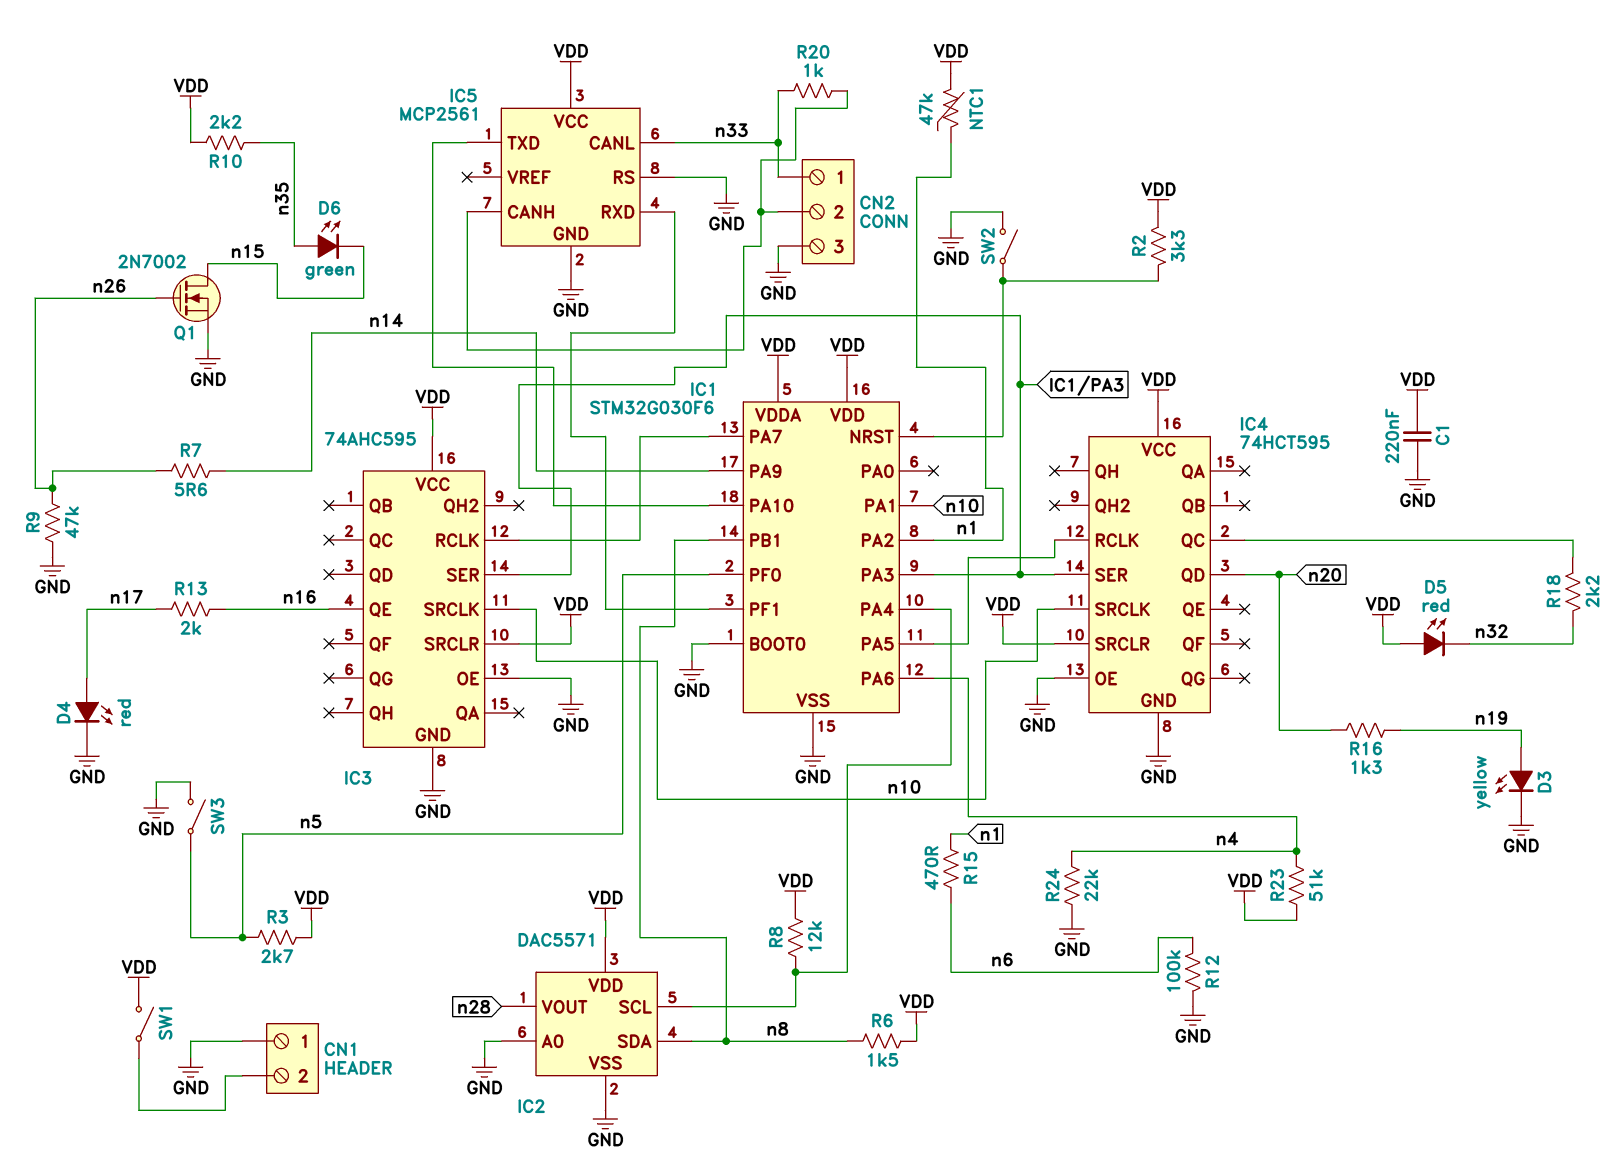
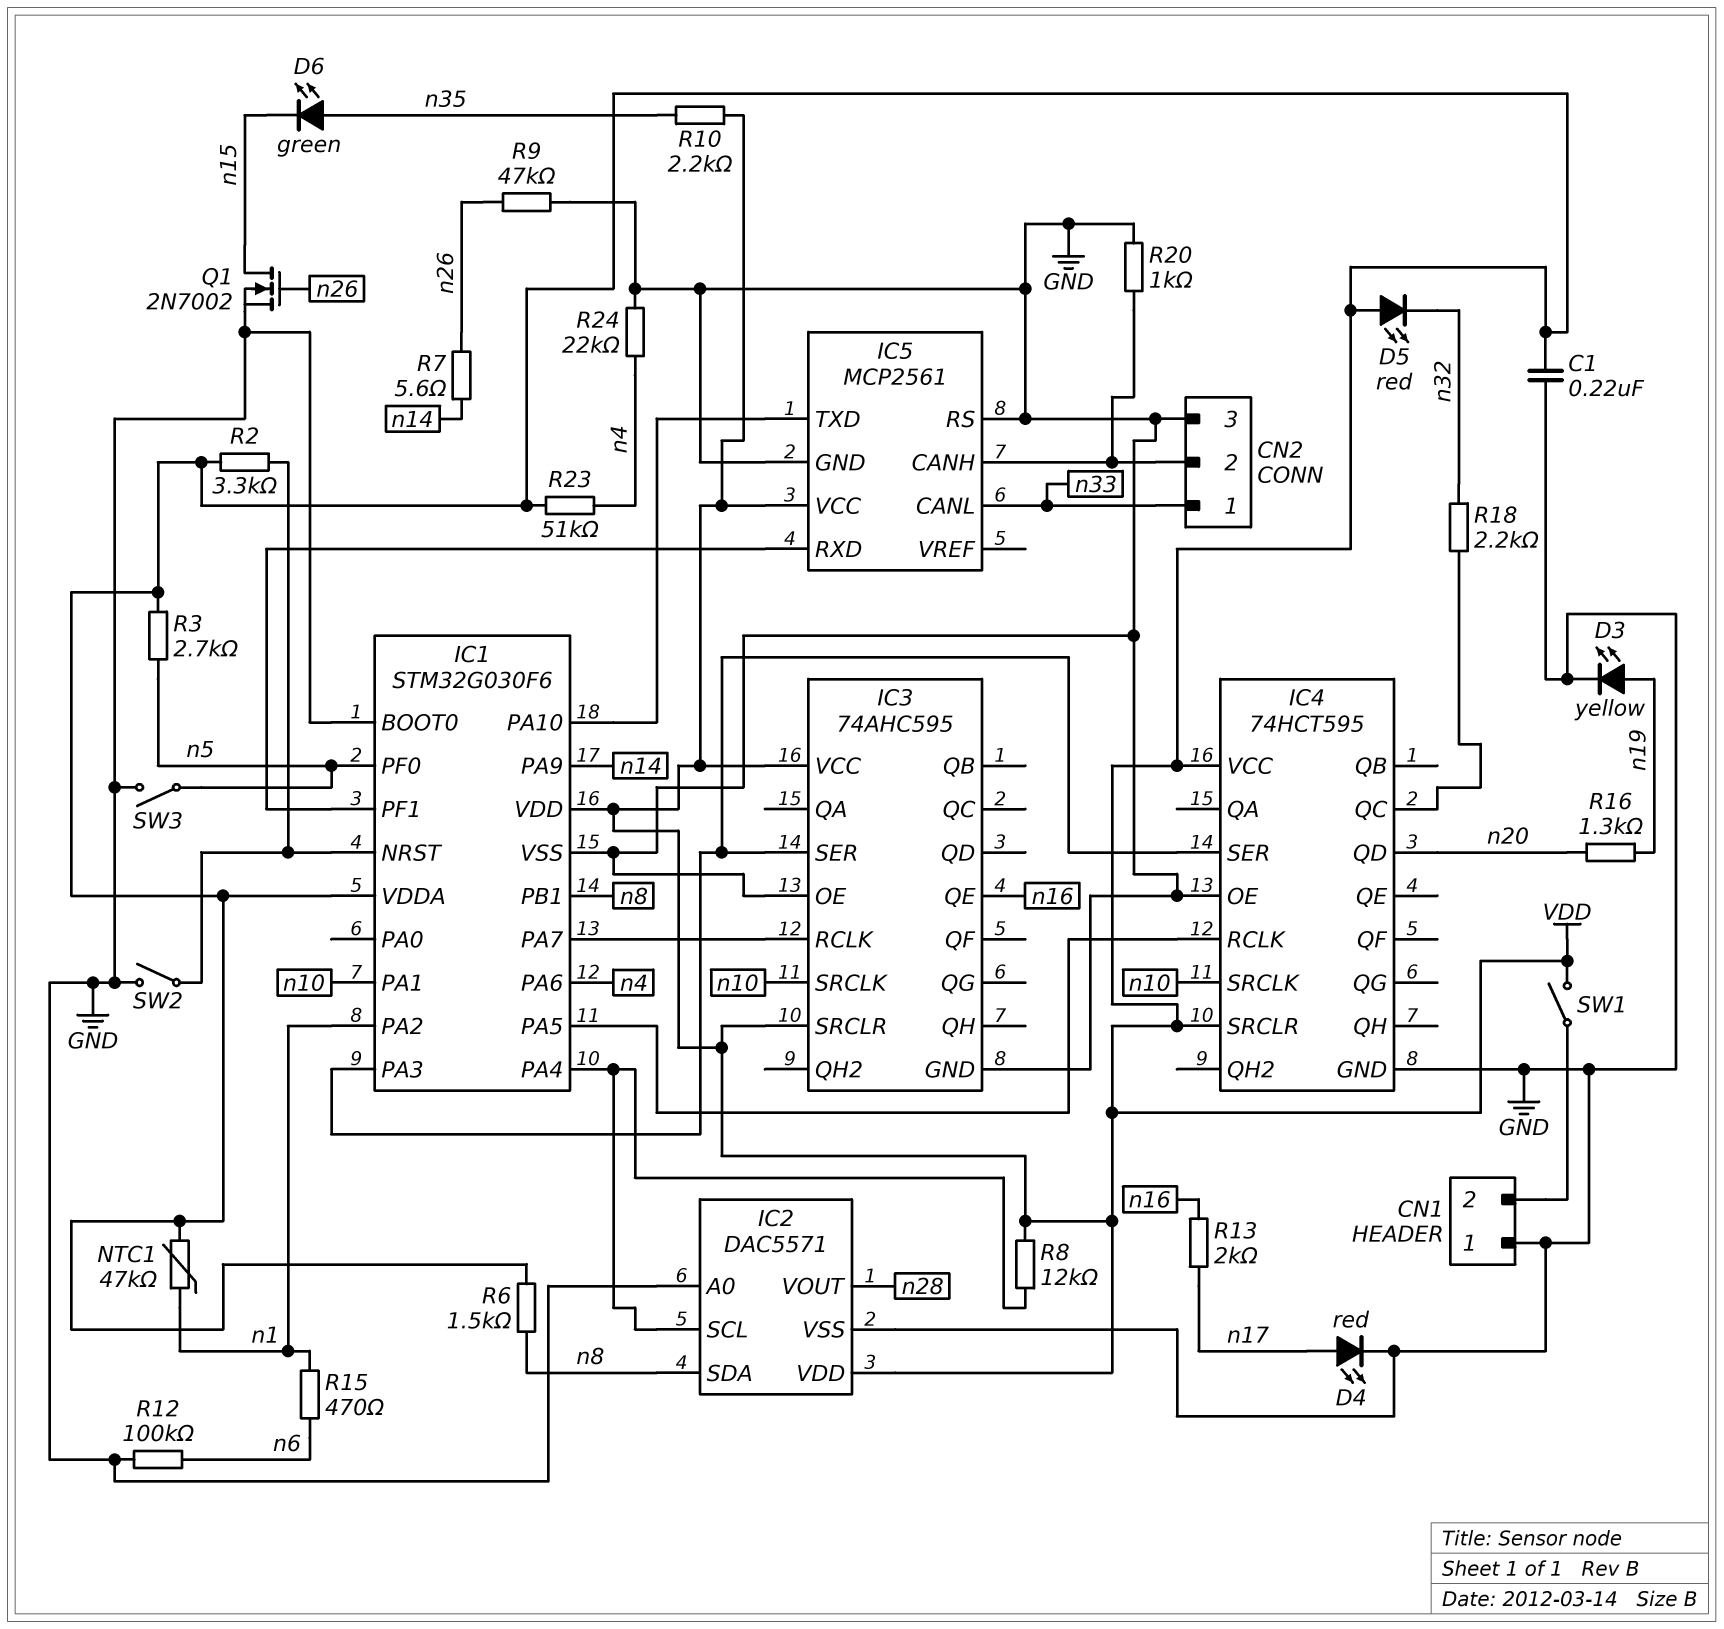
R20: 1k (CN2/2, n33) -> 1k (CN2/2, GND)

